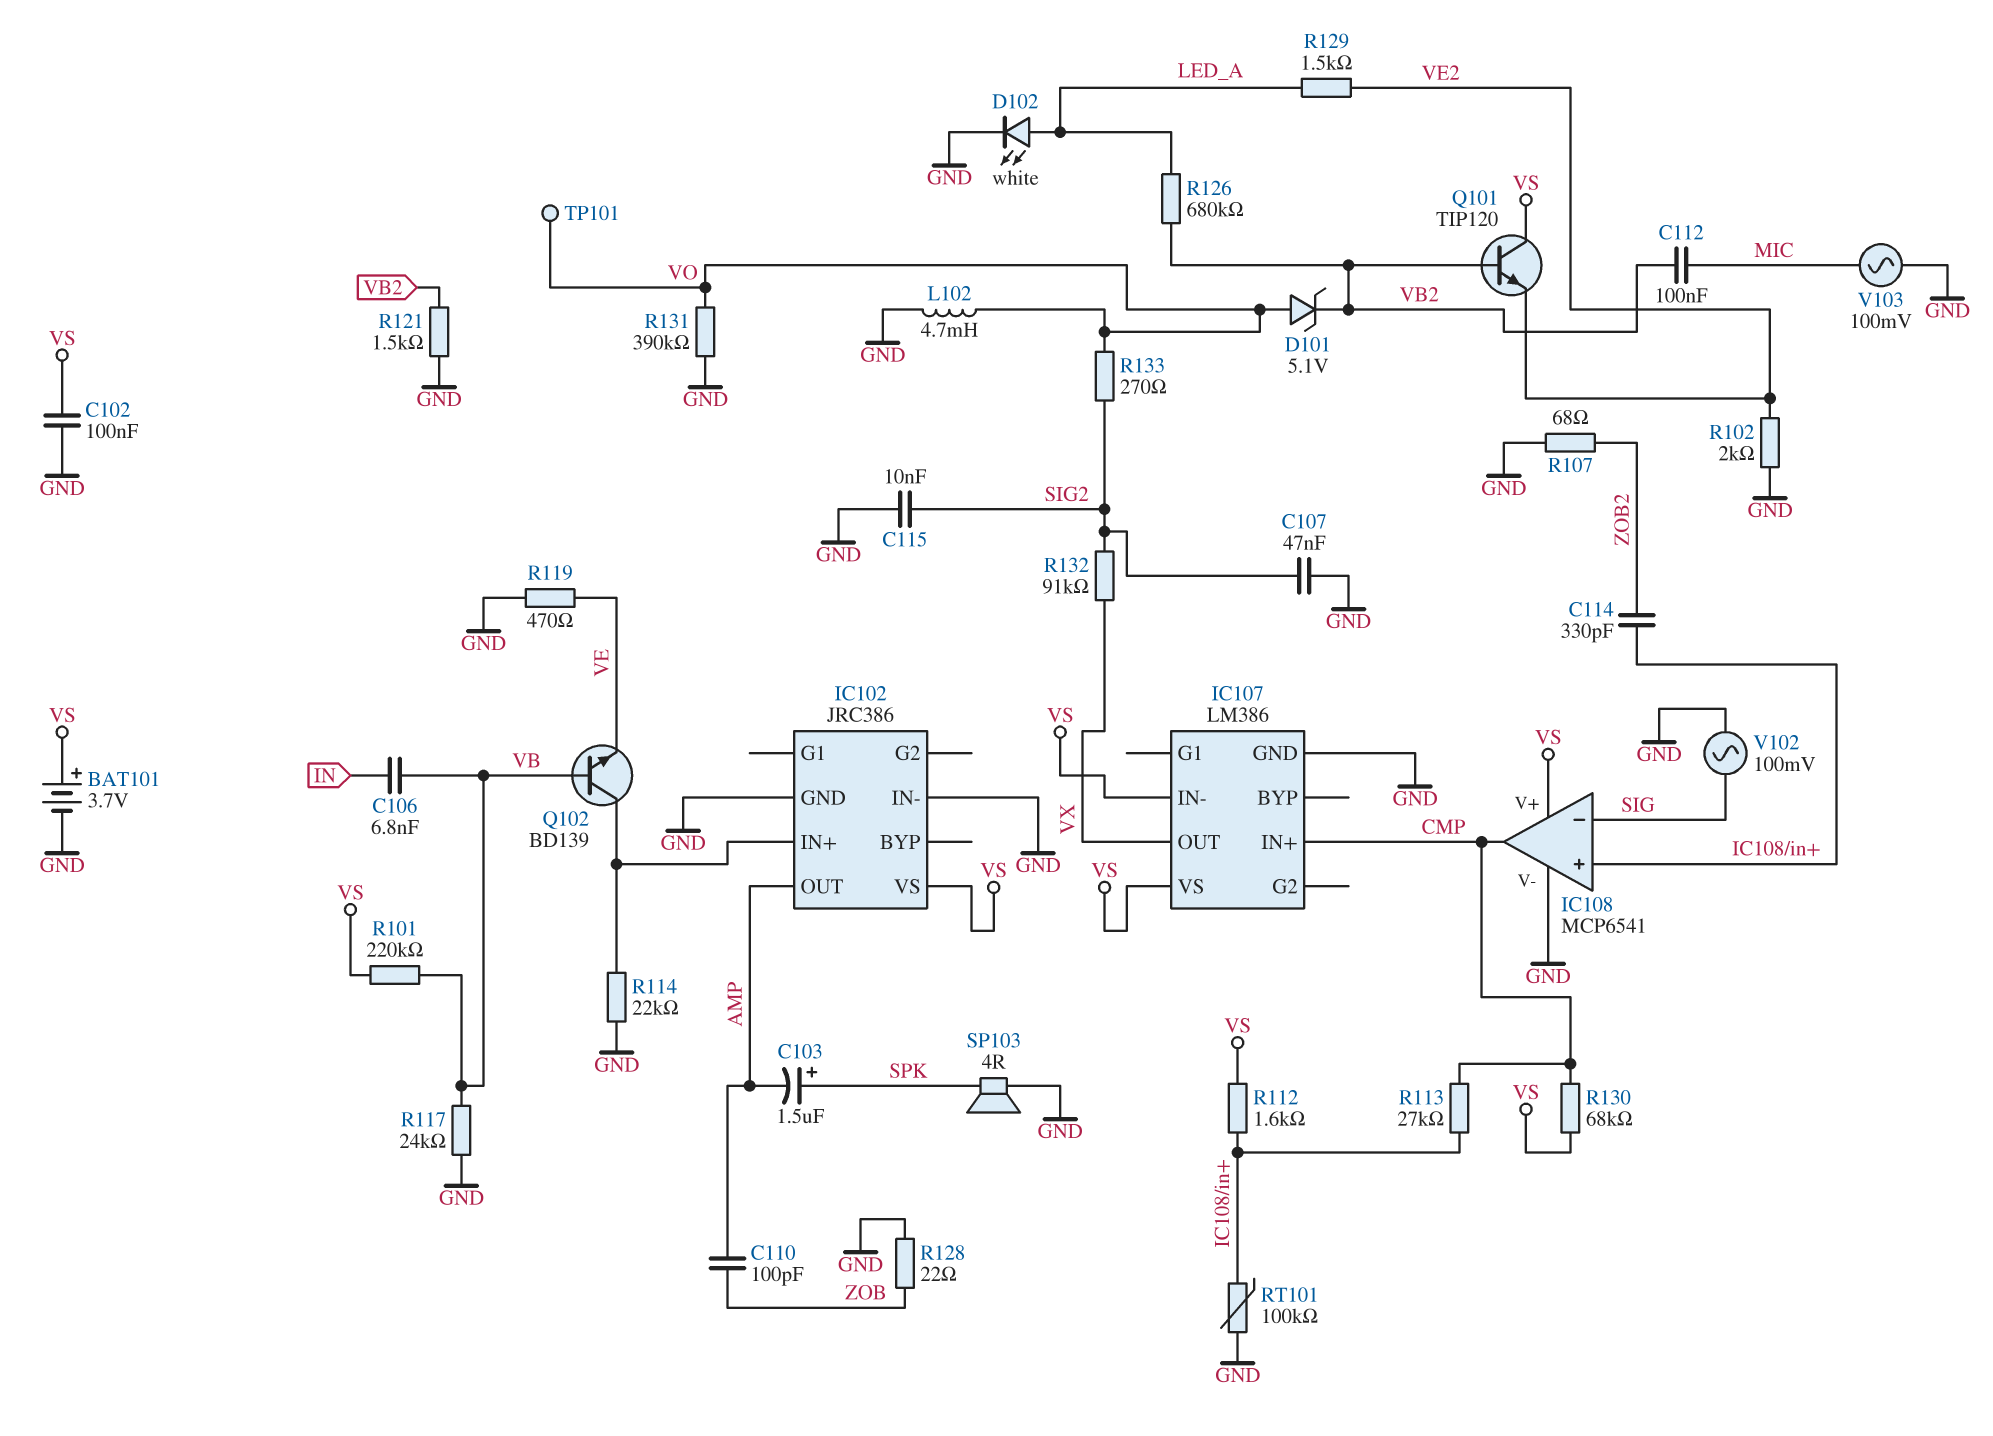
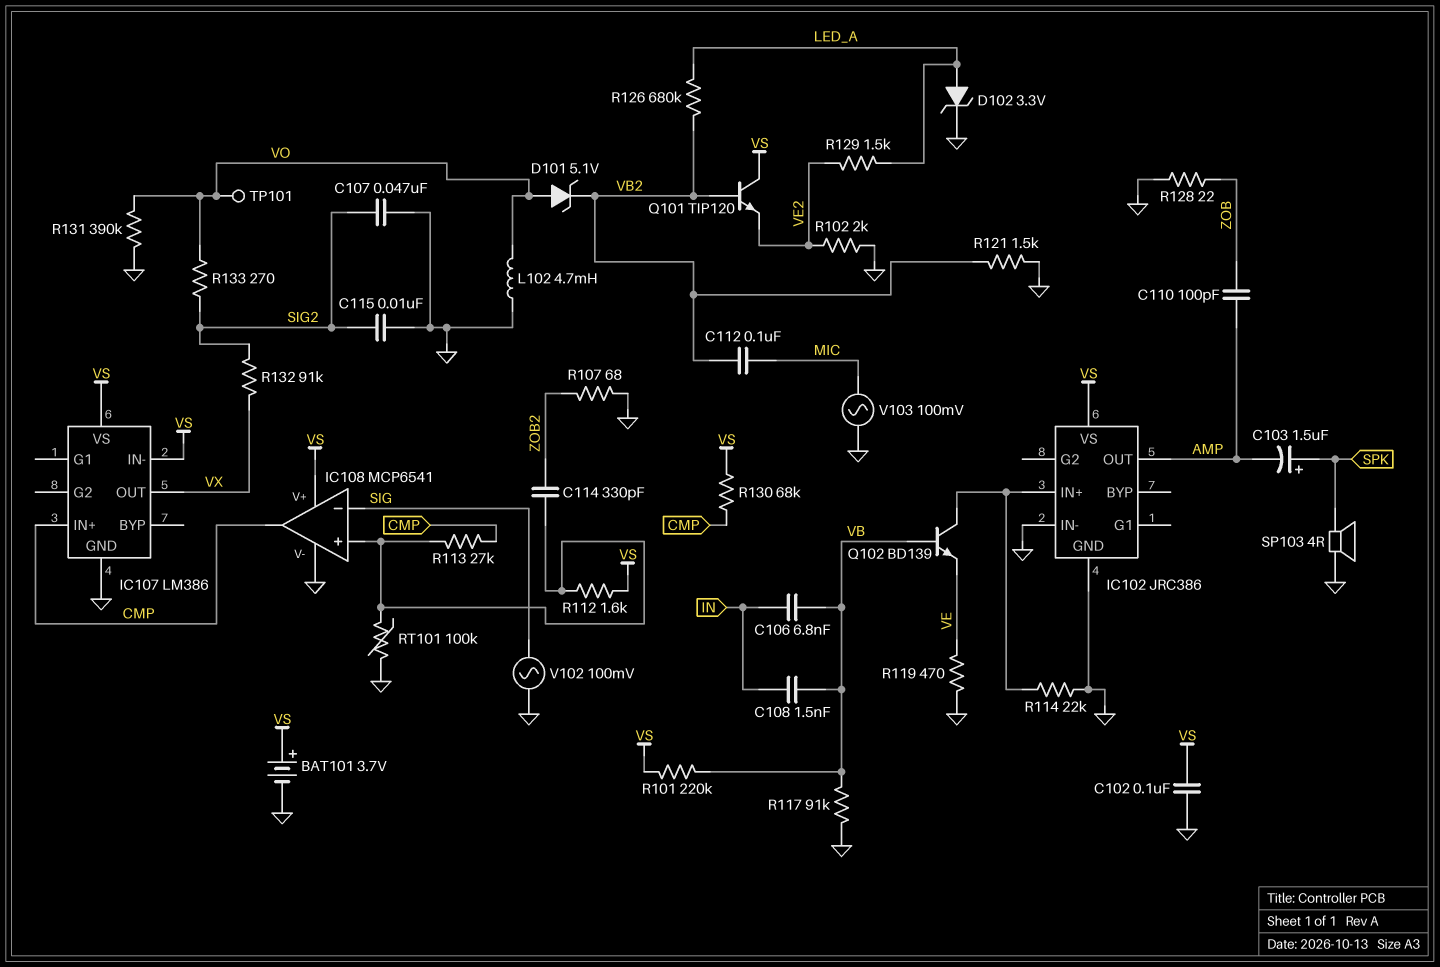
C108: none -> 1.5nF (IN, VB)
D102: LED white (A LED_A, K GND) -> zener 3.3V (A LED_A, K GND)
R117: 24k (GND, VB) -> 91k (GND, VB)

